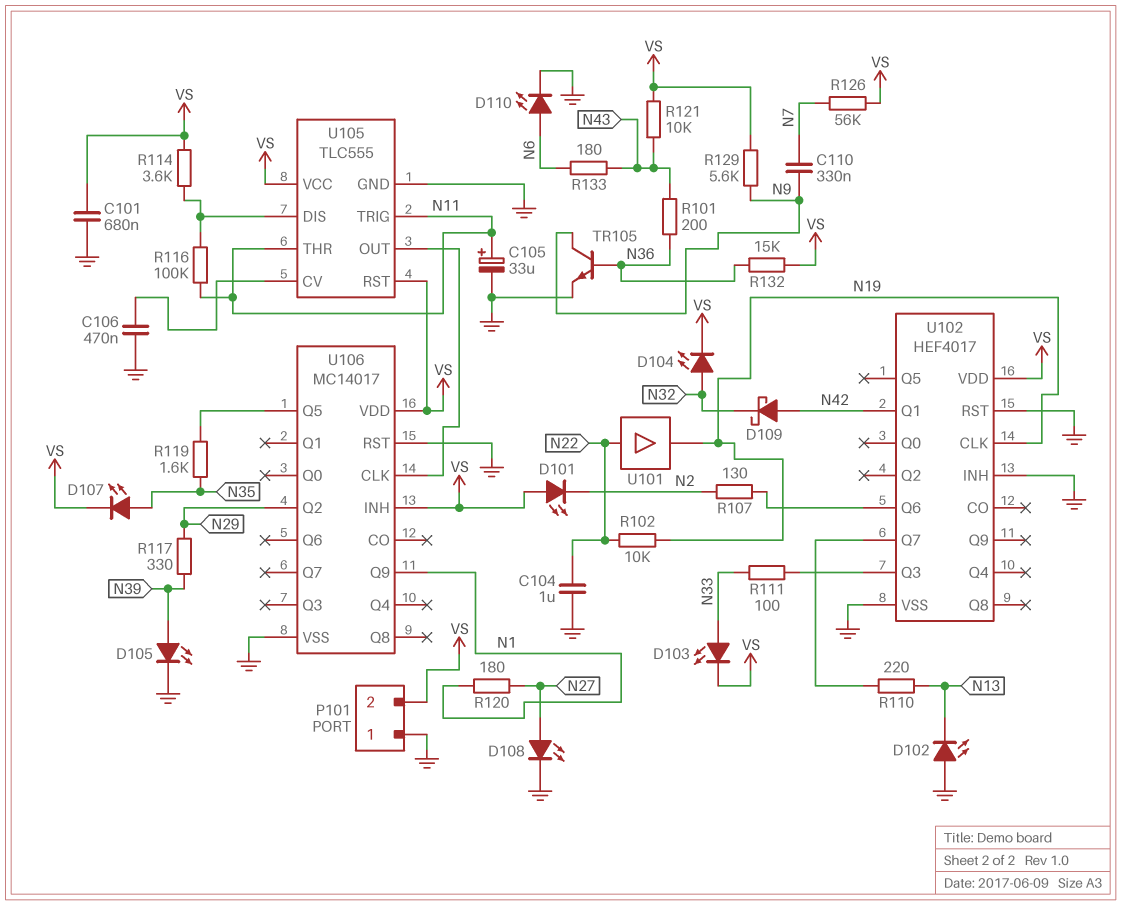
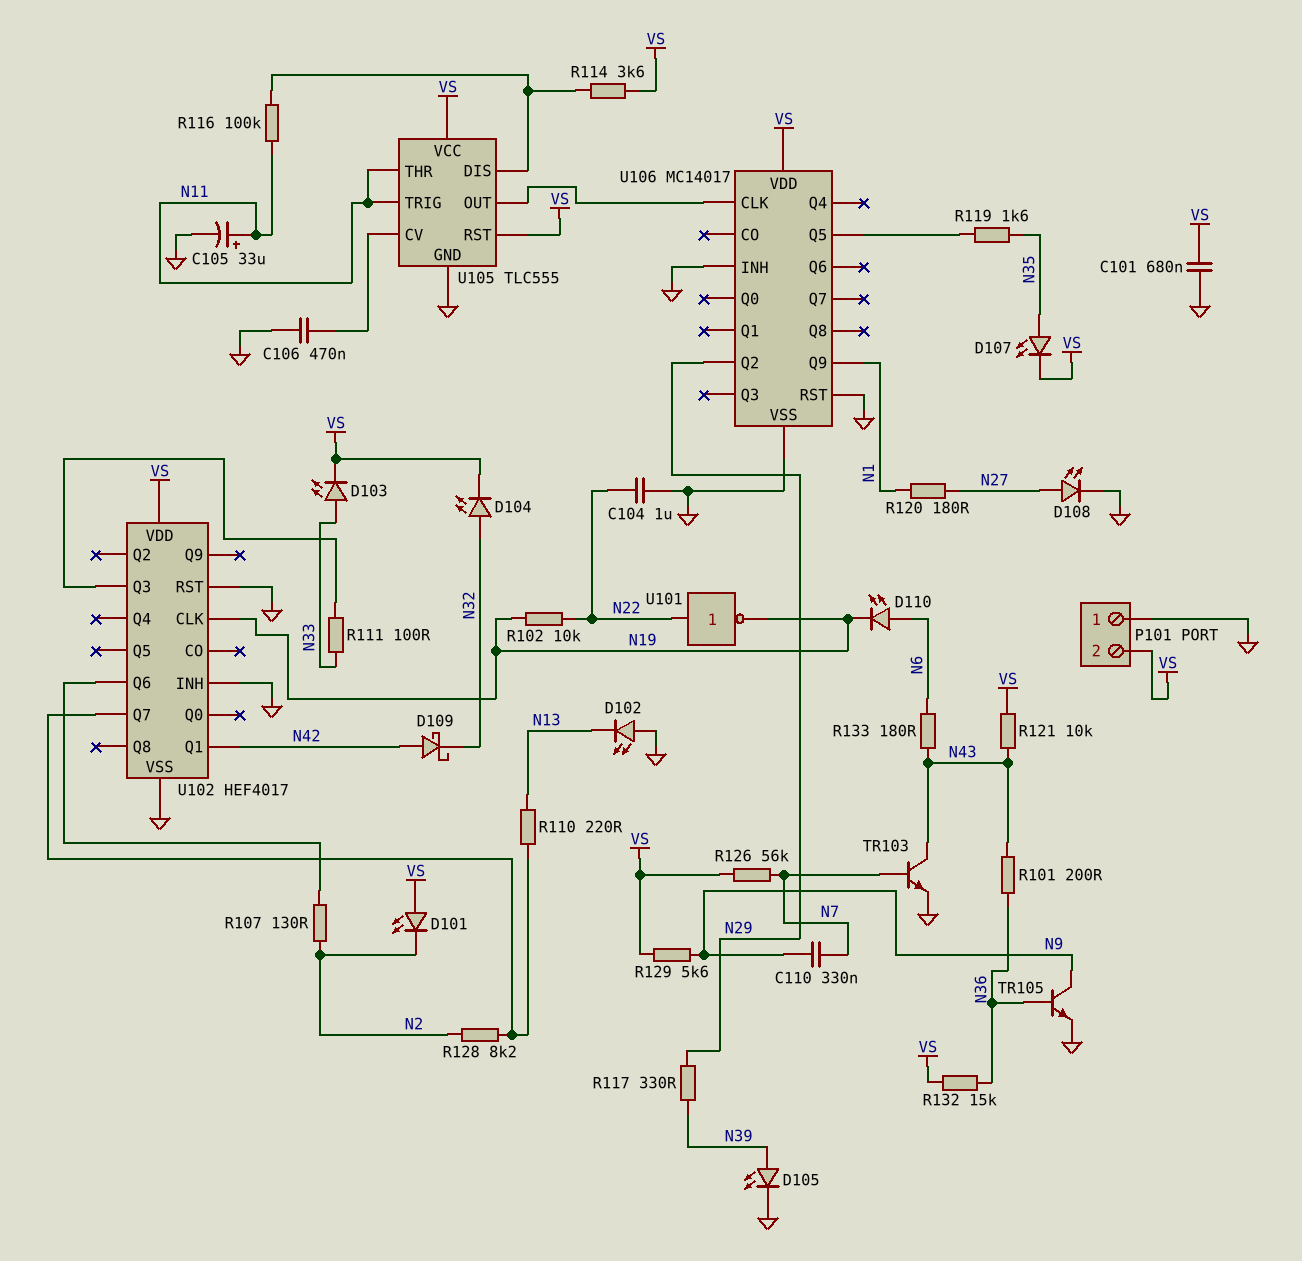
D110: LED (A N6, K GND) -> LED (A N6, K N19)
R128: none -> 8.2k (N2, U102/Q7)
TR103: none -> NPN (B N7, C N43, E GND)
U101: buffer (in N22, out N19) -> NOT (in N22, out N19)
U106 pin INH: VS -> GND

